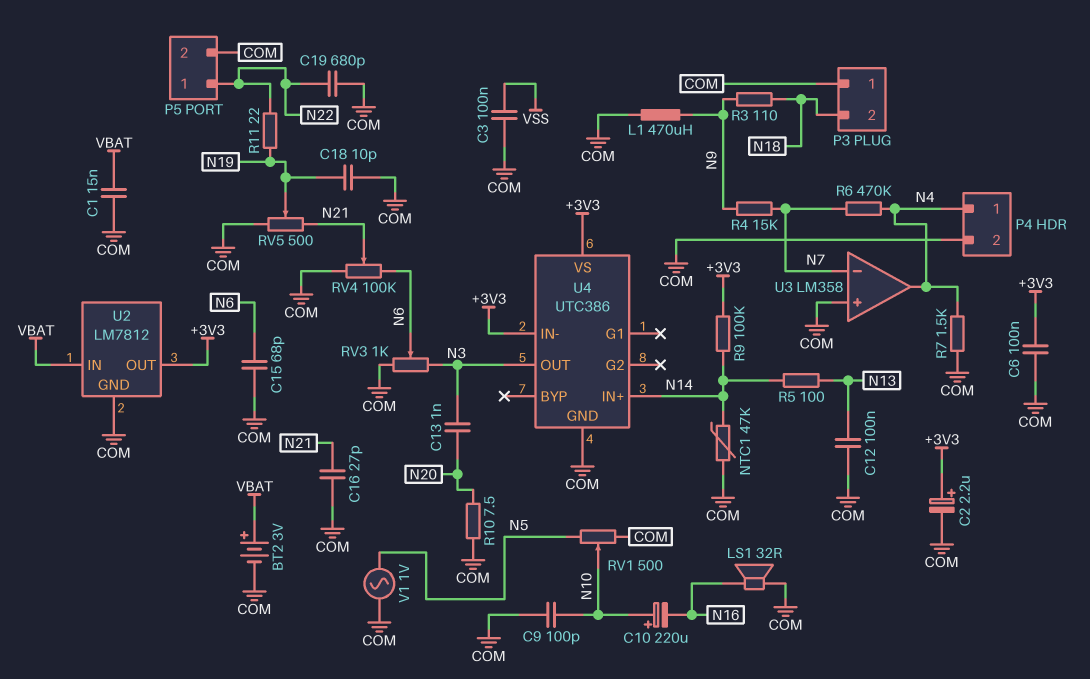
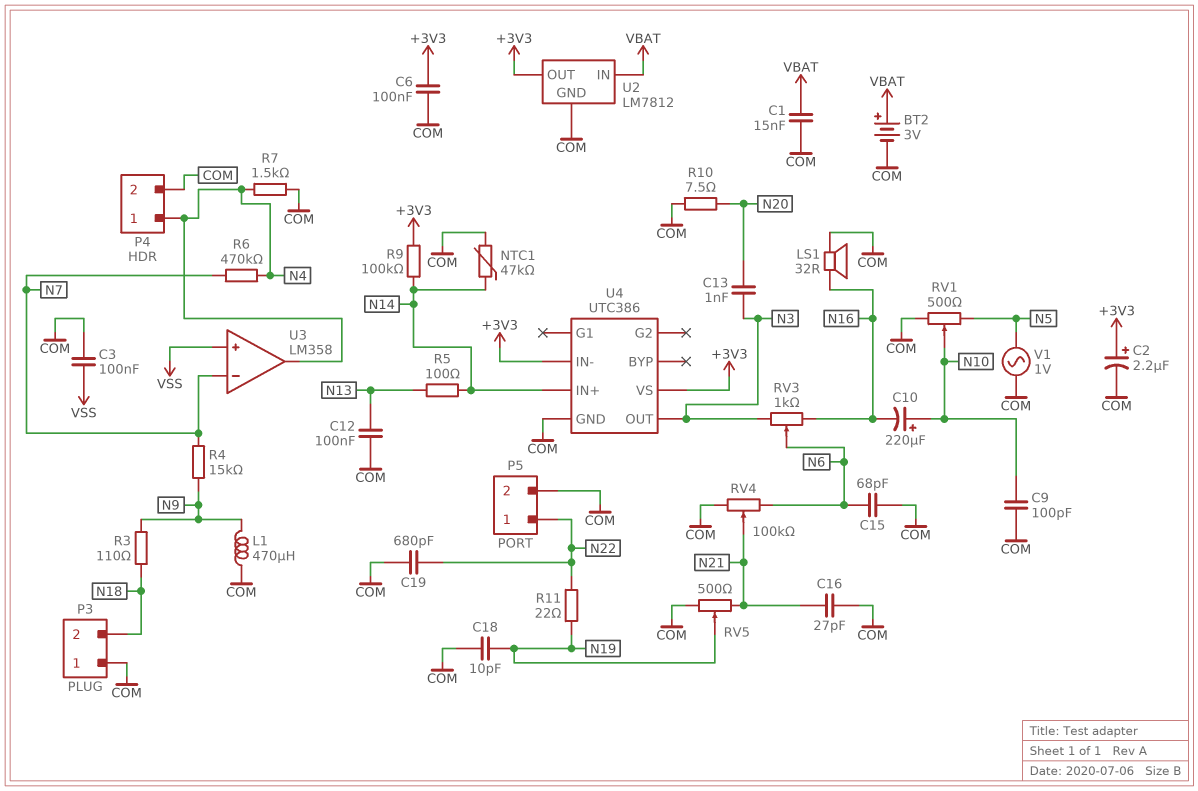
RV3: 1k (COM, N3, wiper N6) -> 1k (N3, N16, wiper N6)
U3 pin in+: COM -> VSS

